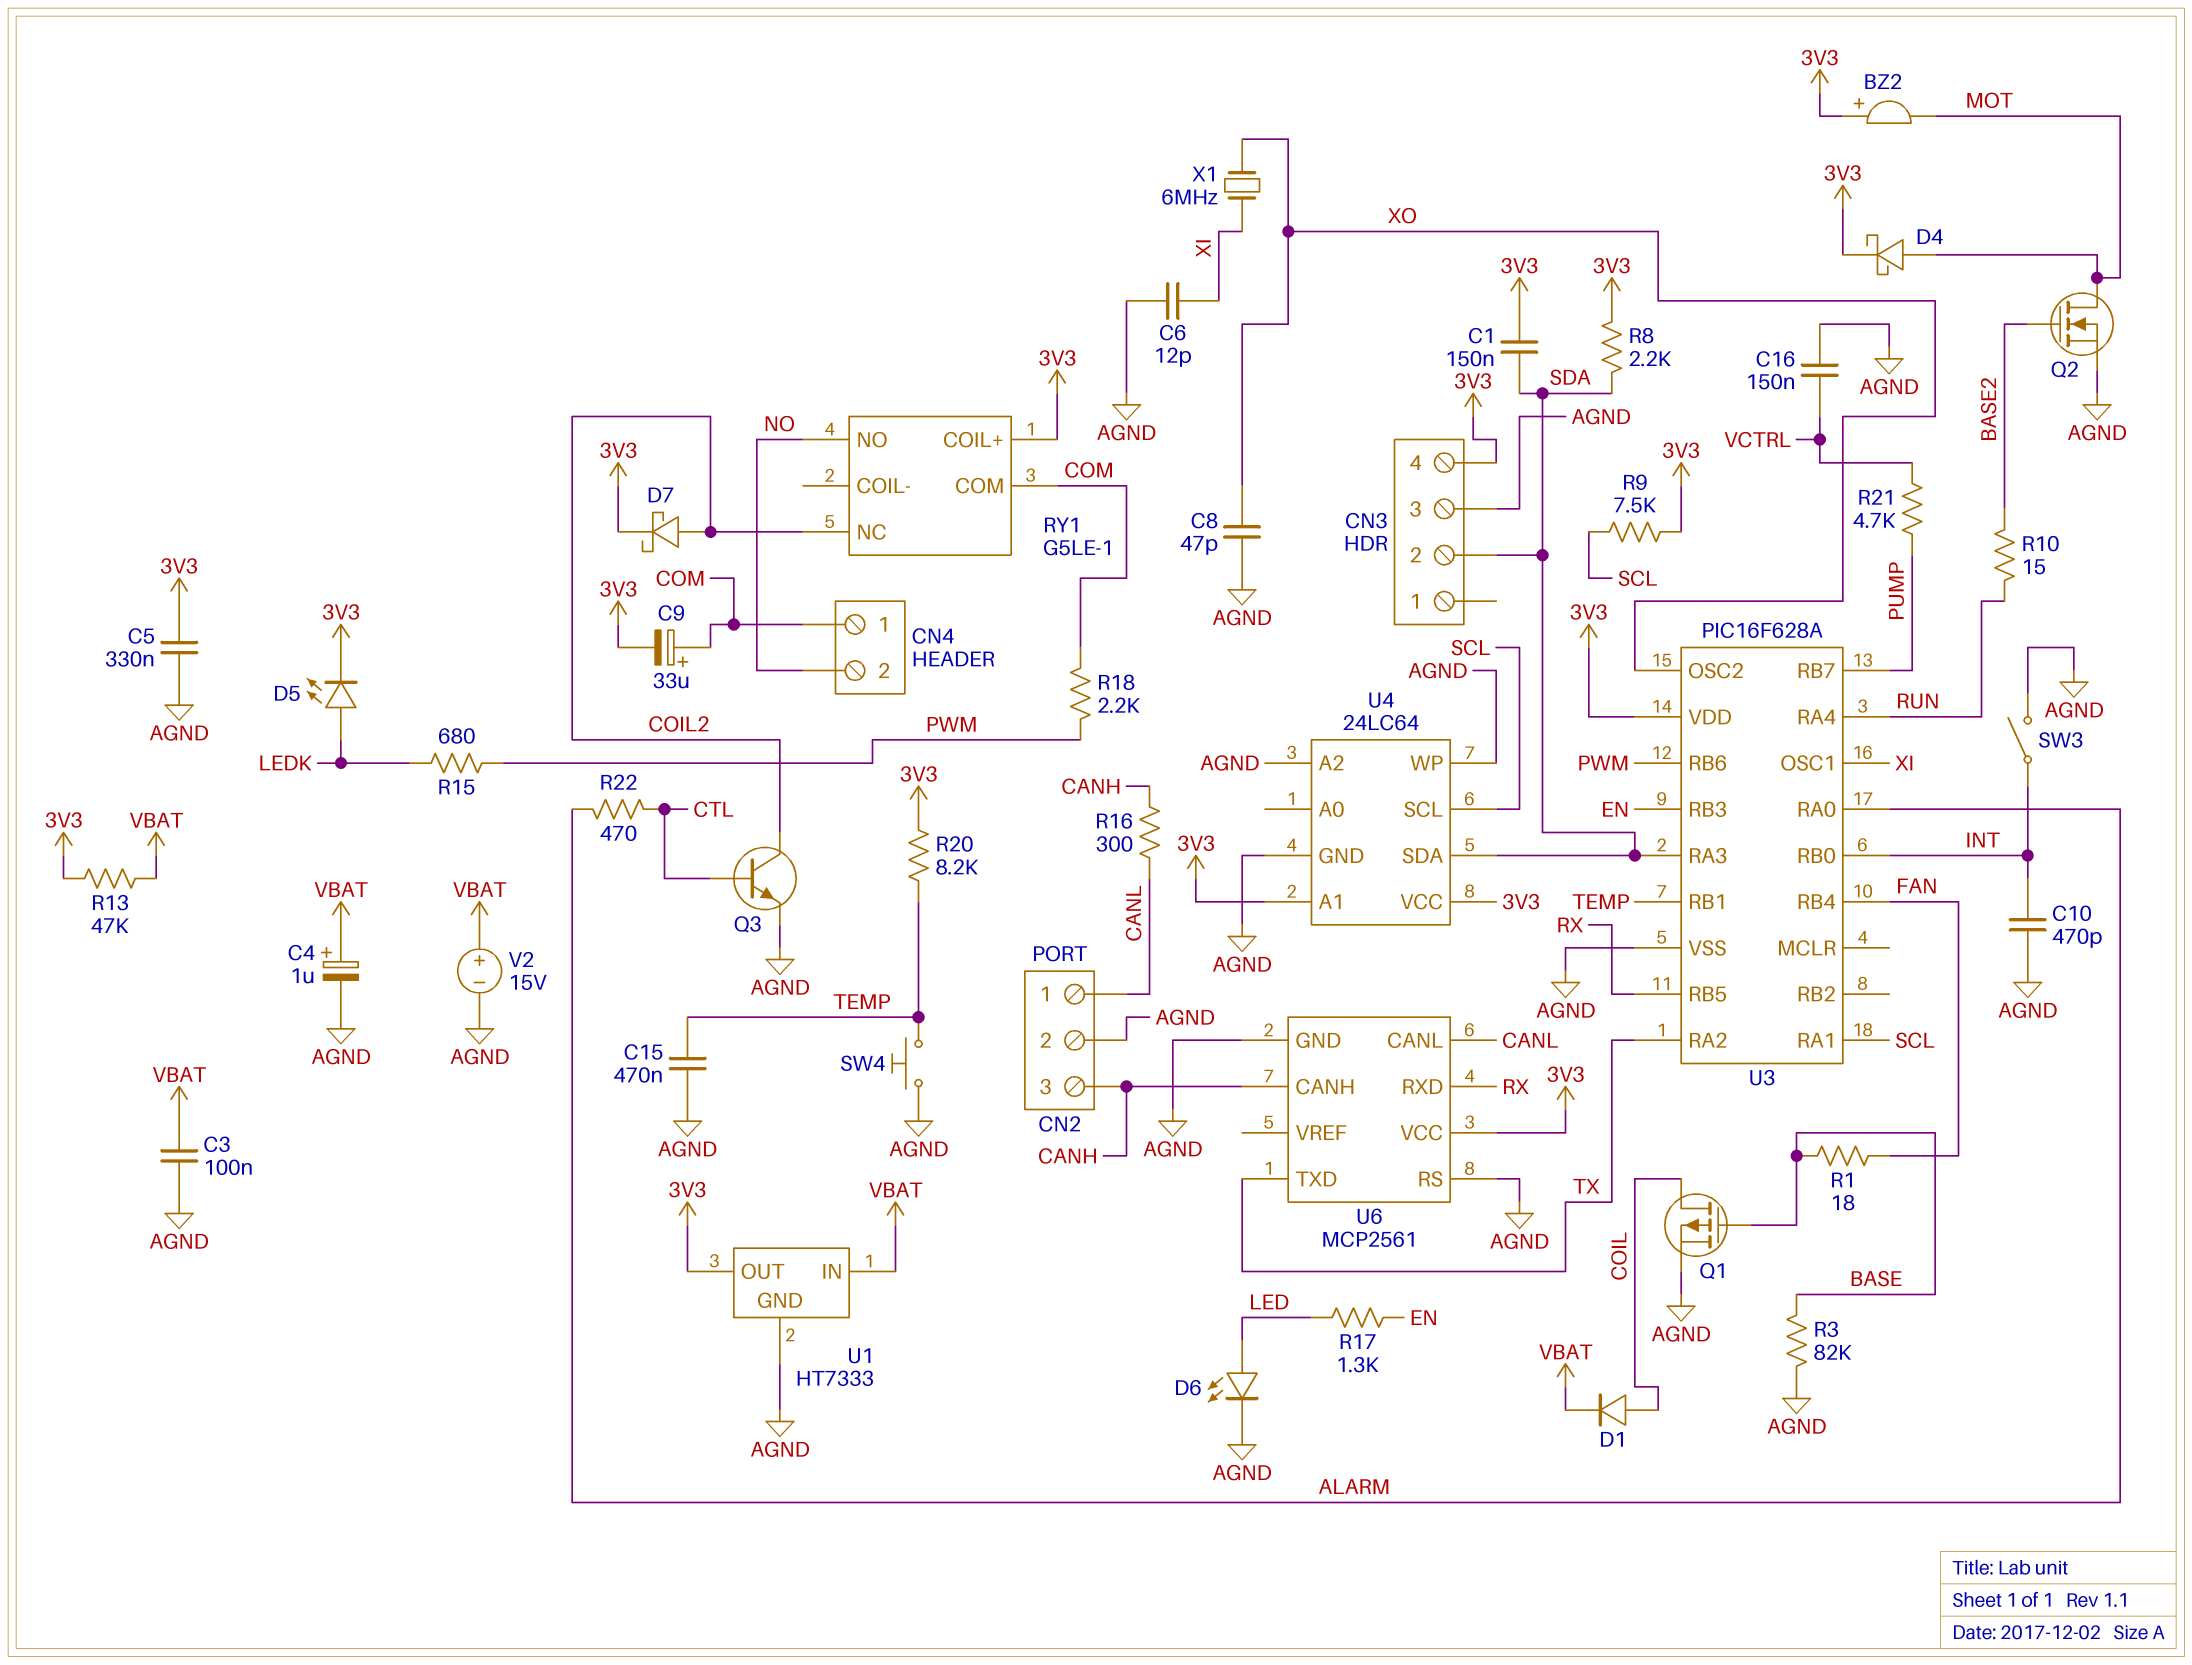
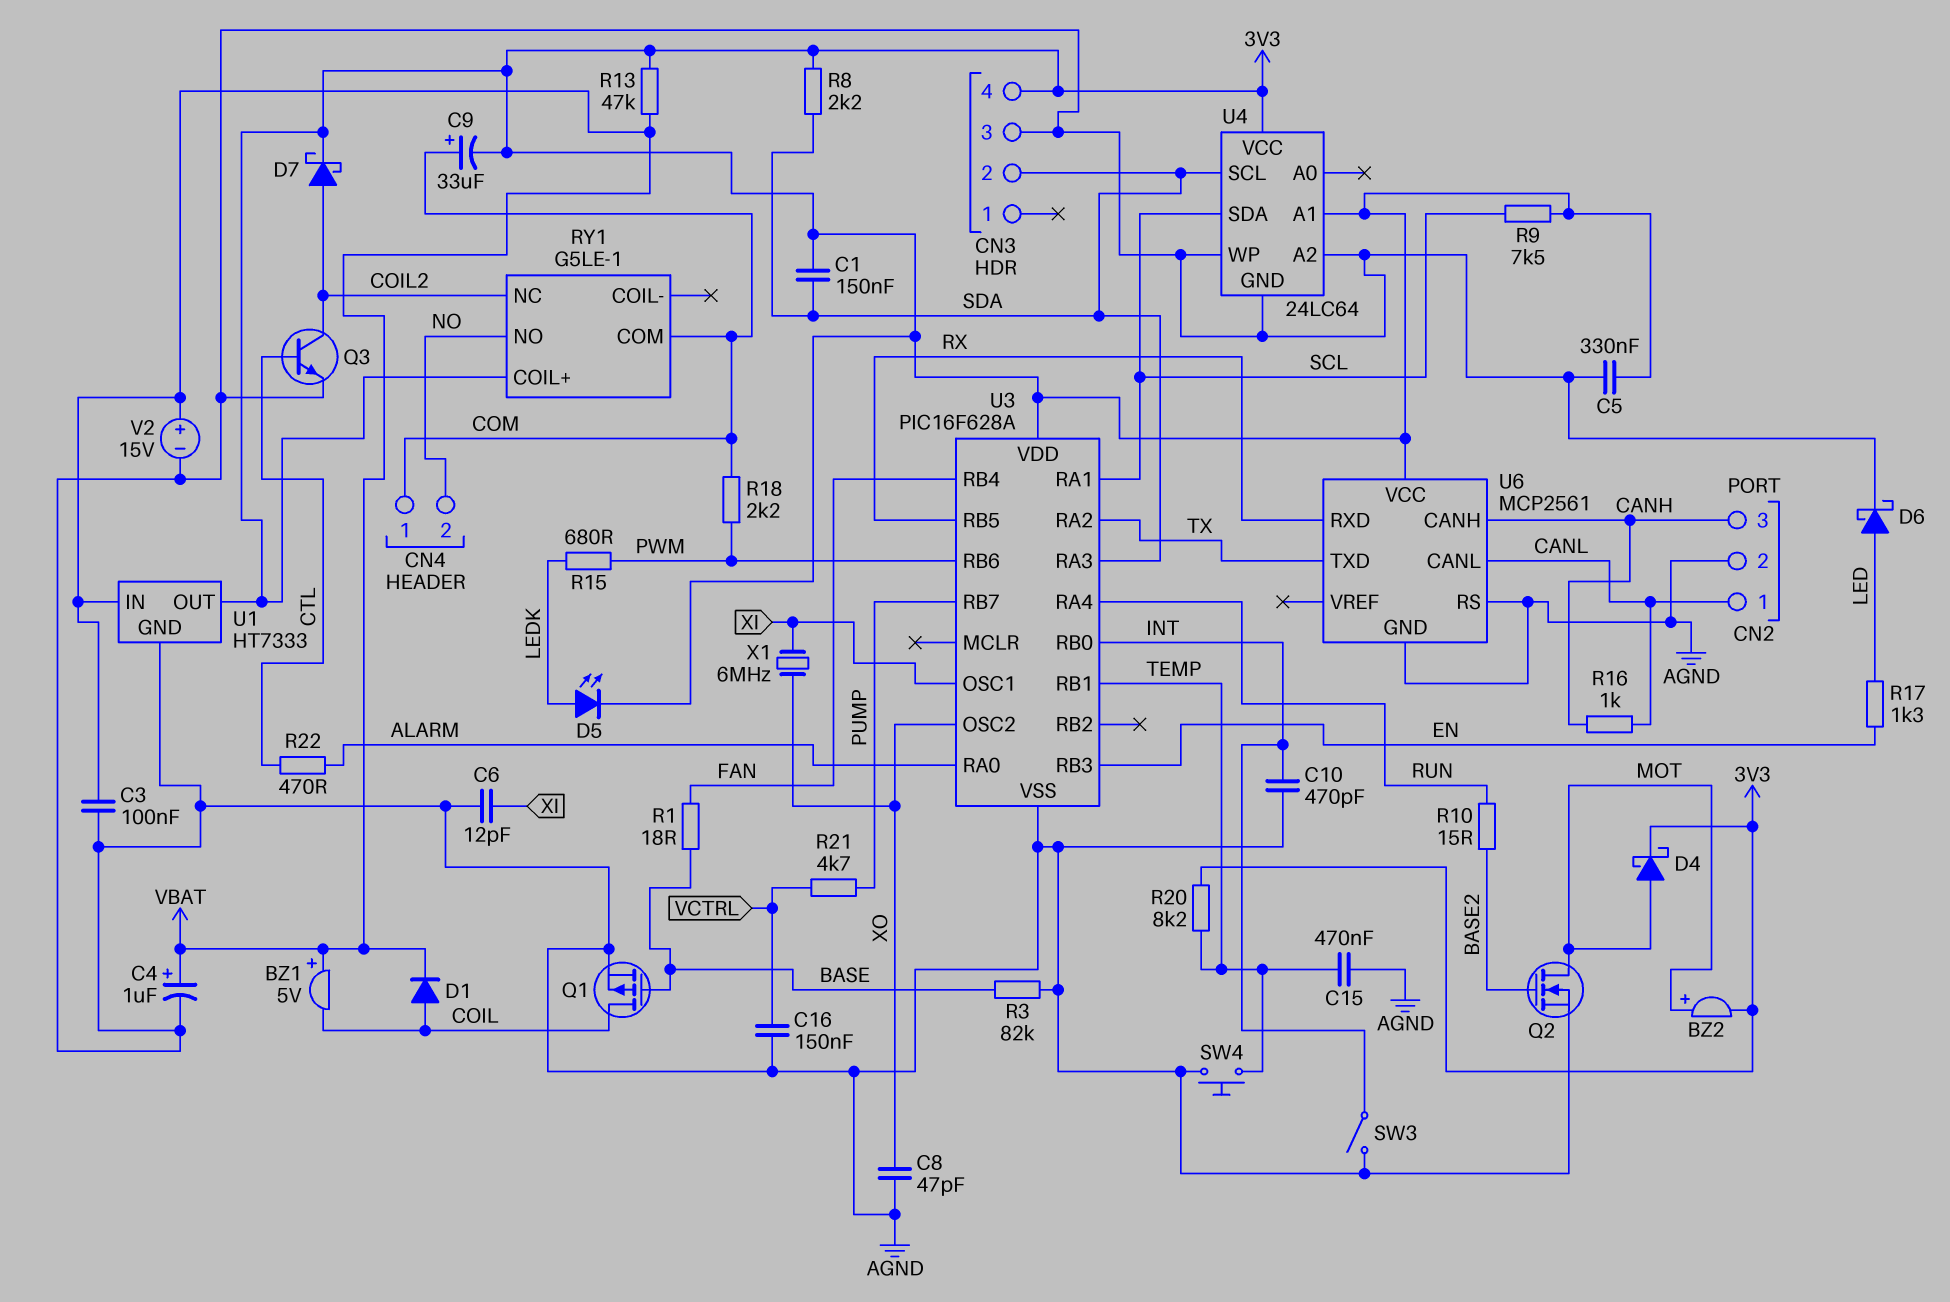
BZ1: none -> buzzer 5V (plus VBAT, minus COIL)
BZ2: buzzer (plus 3V3, minus MOT) -> buzzer (plus MOT, minus 3V3)
D6: LED (A LED, K AGND) -> schottky (A LED, K AGND)
R16: 300 (CANH, CANL) -> 1k (CANH, CANL)
U4 pin SCL: SCL -> SDA
U4 pin SDA: SDA -> SCL

